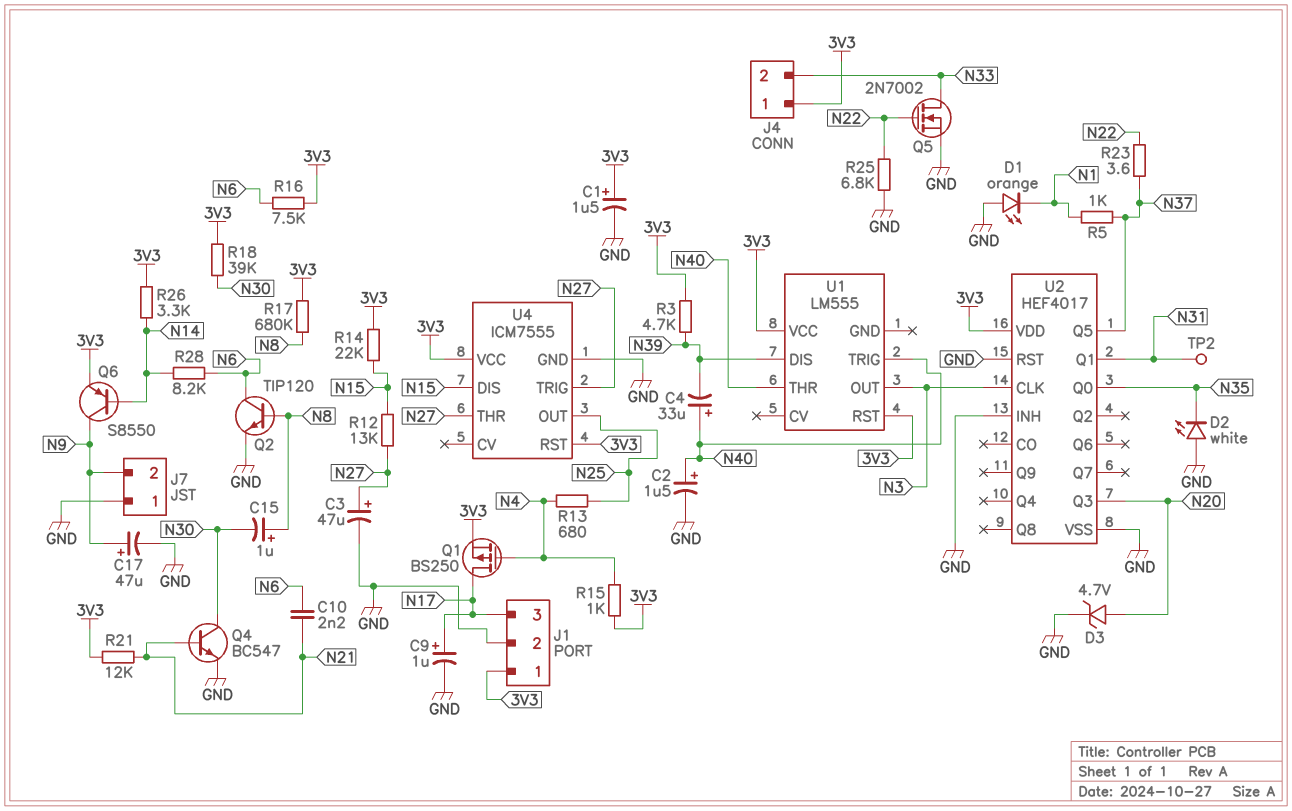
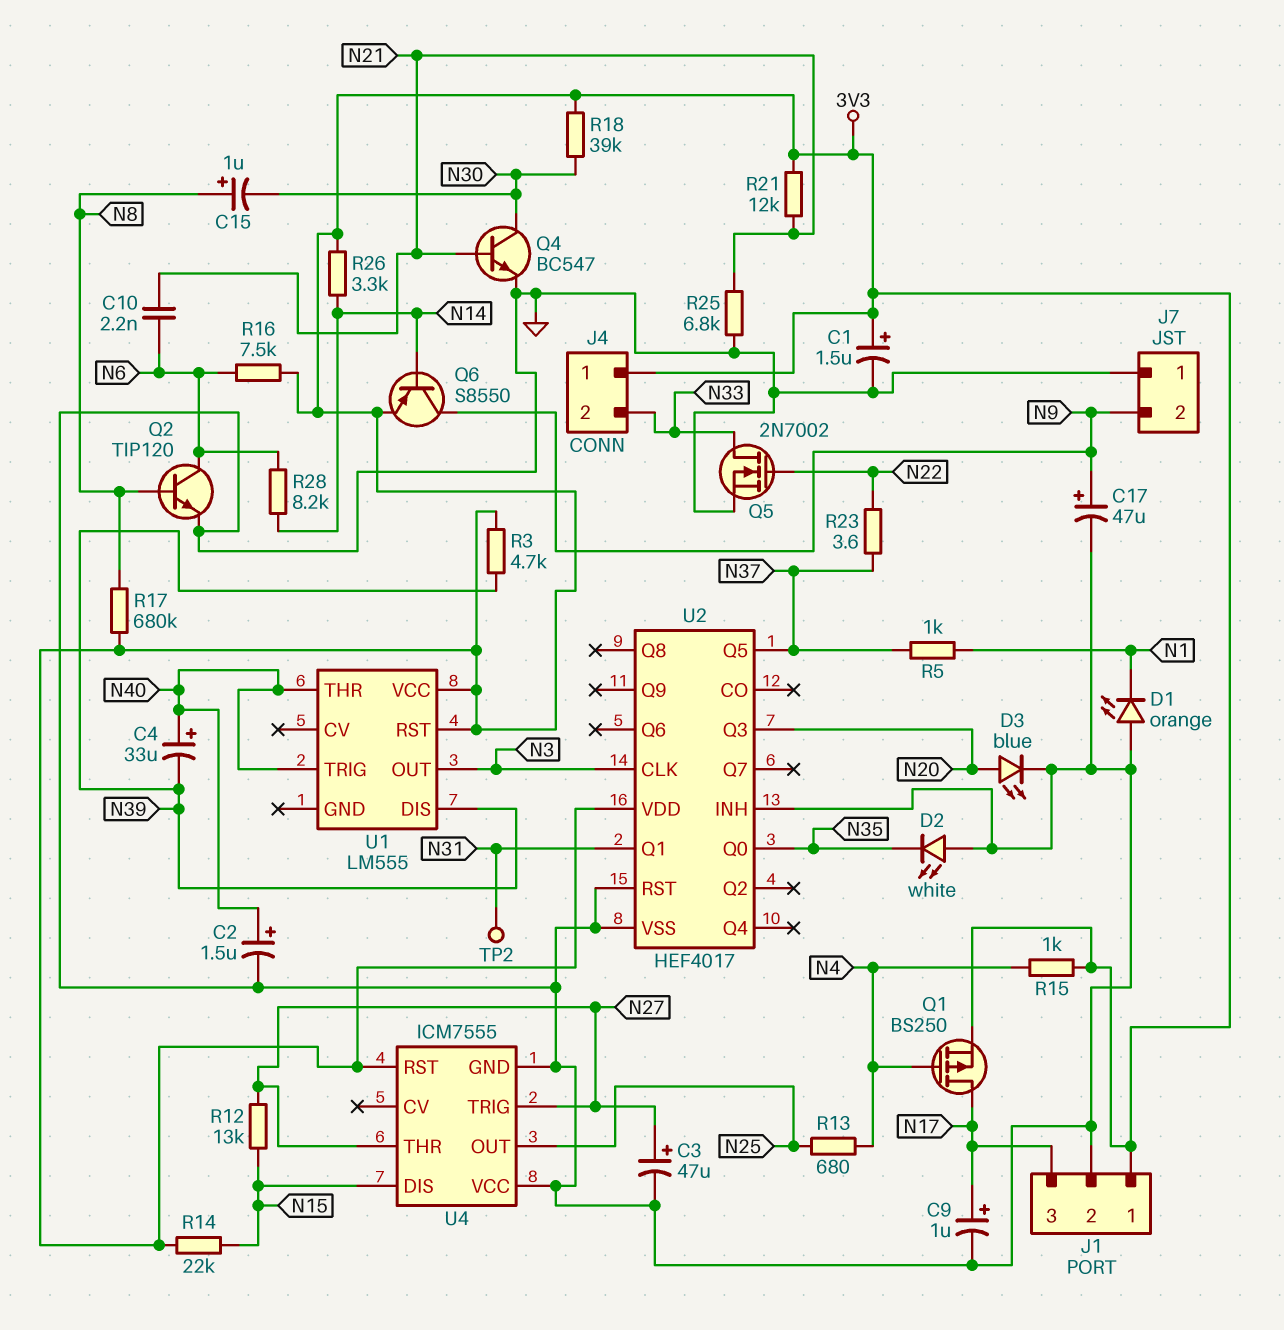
D3: zener 4.7V (A N20, K GND) -> LED blue (A N20, K GND)
R25: 6.8k (GND, N22) -> 6.8k (GND, N21)
U4 pin VCC: 3V3 -> GND

